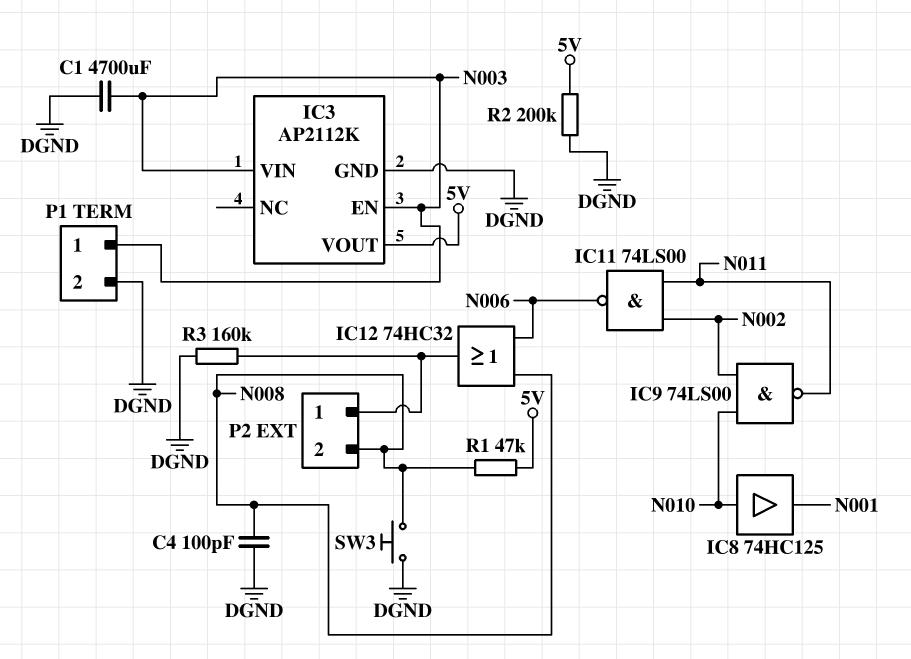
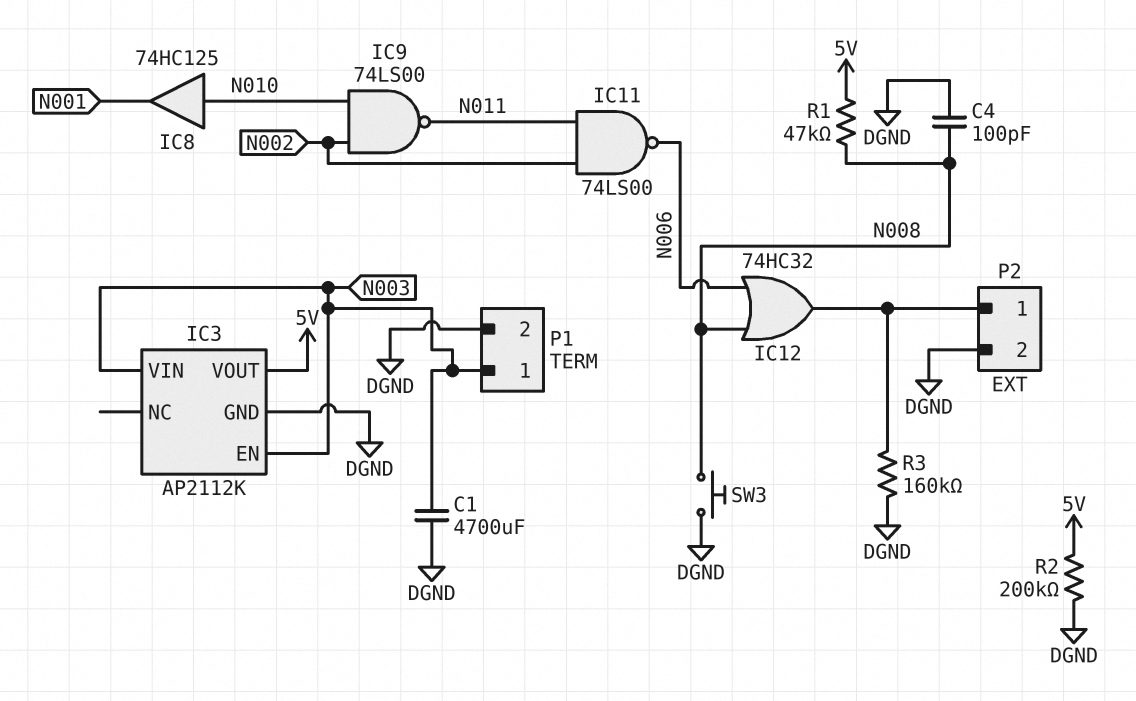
P2 pin 2: N008 -> DGND

